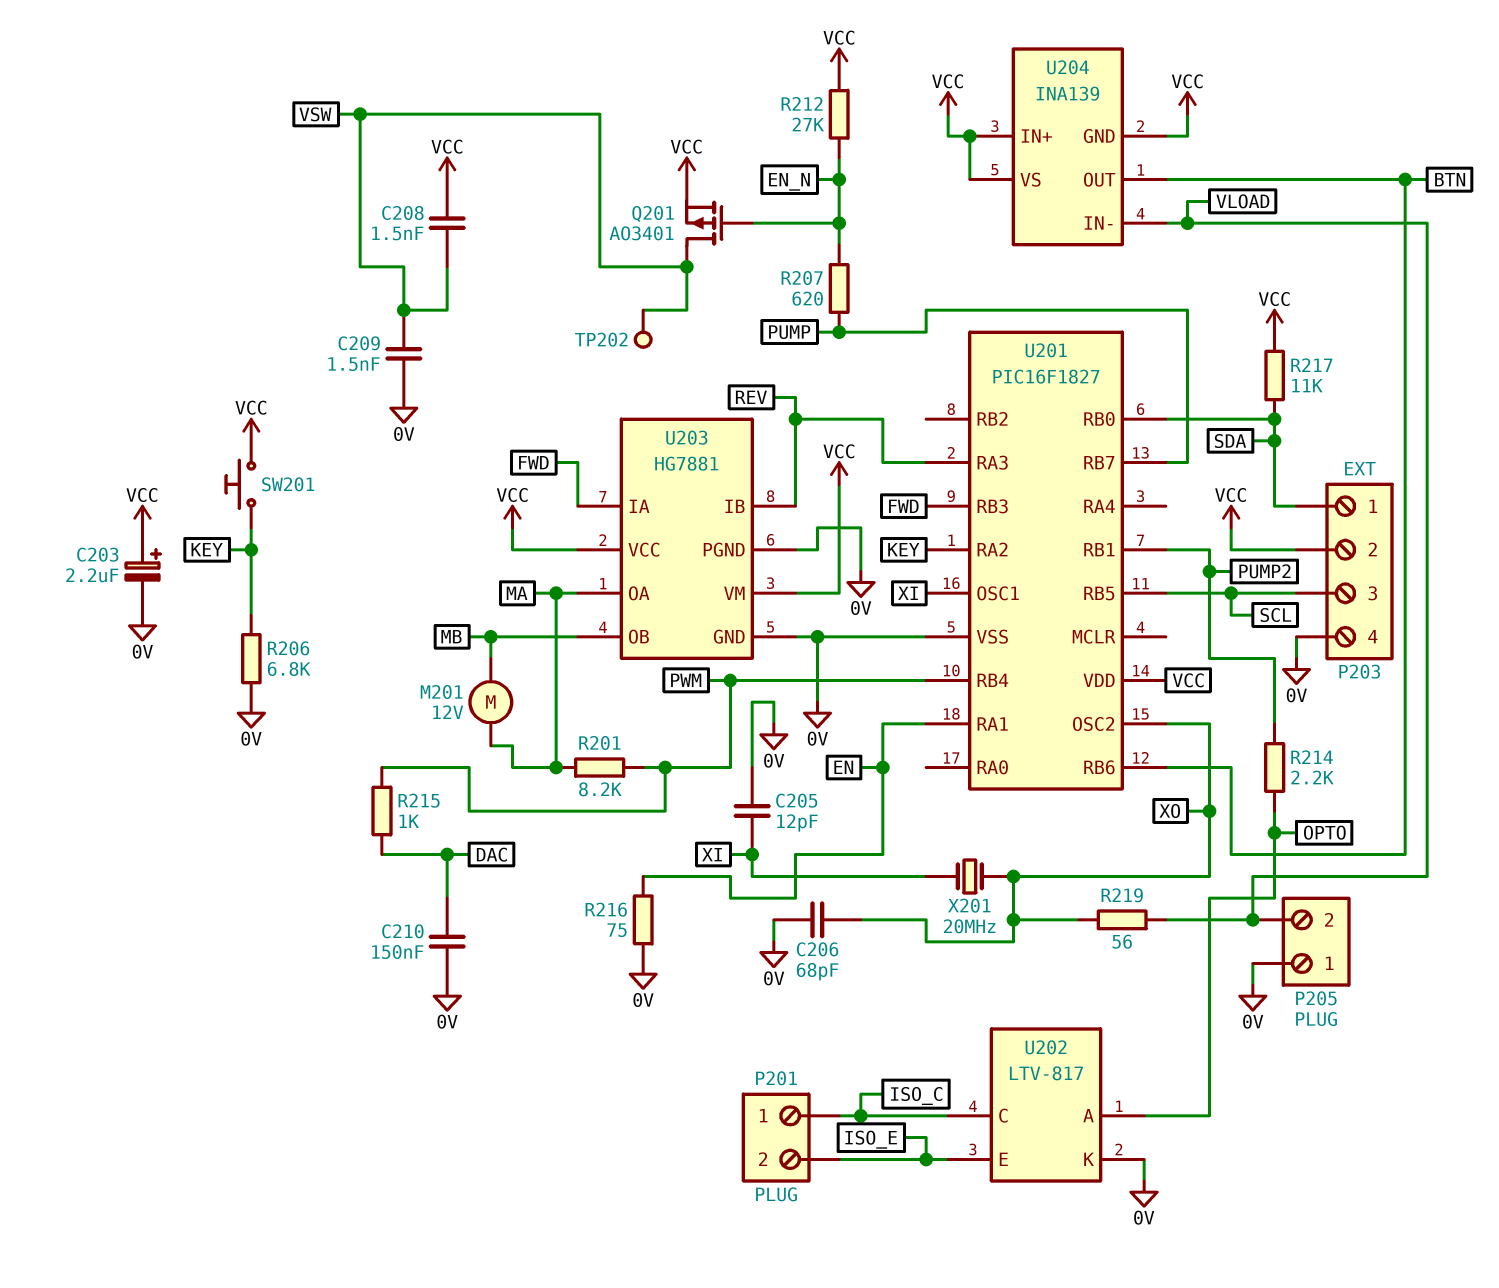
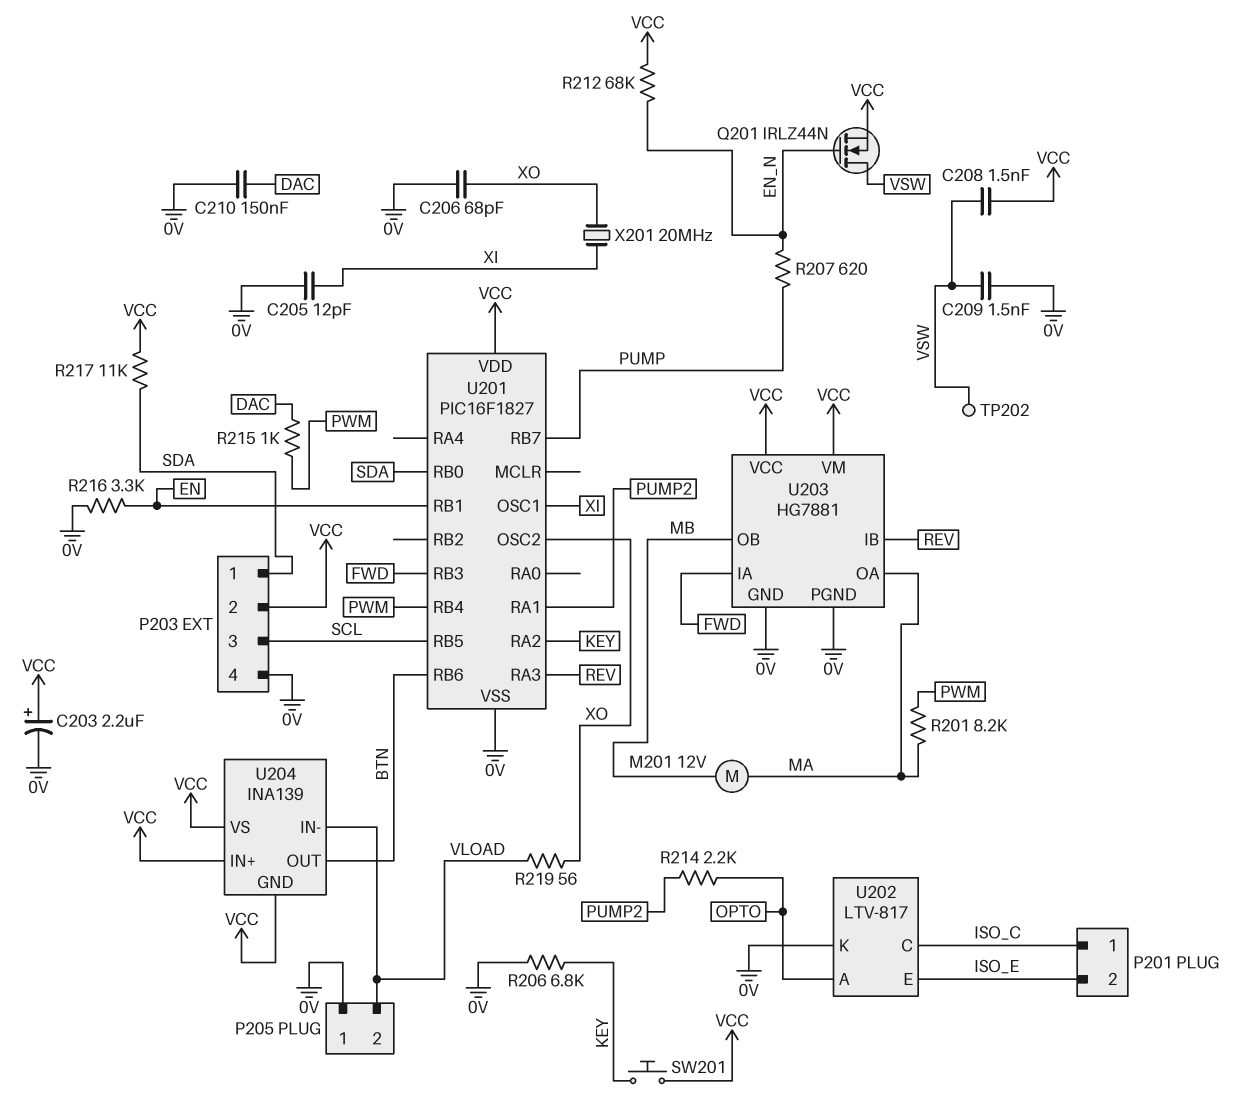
Q201: PMOS AO3401 (G EN_N, D VSW, S VCC) -> NMOS IRLZ44N (G EN_N, D VSW, S VCC)
R212: 27k (EN_N, VCC) -> 68k (EN_N, VCC)
R216: 75 (0V, EN) -> 3.3k (0V, EN)
U201 pin RA1: EN -> PUMP2
U201 pin RB1: PUMP2 -> EN

